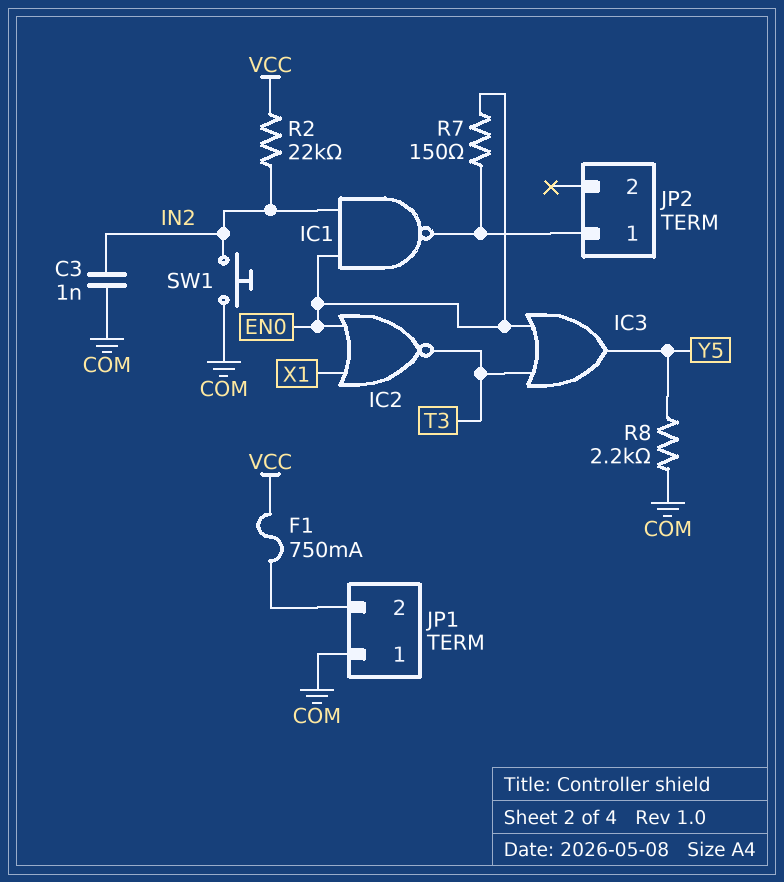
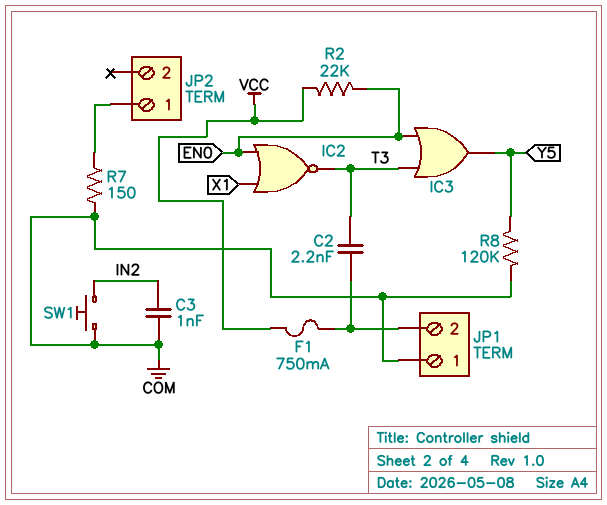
C2: none -> 2.2nF (JP1/2, T3)
IC1: NAND (in EN0, in IN2, out JP2/1) -> none
R2: 22k (IN2, VCC) -> 22k (EN0, VCC)
R7: 150 (EN0, JP2/1) -> 150 (COM, JP2/1)
R8: 2.2k (COM, Y5) -> 120k (COM, Y5)

